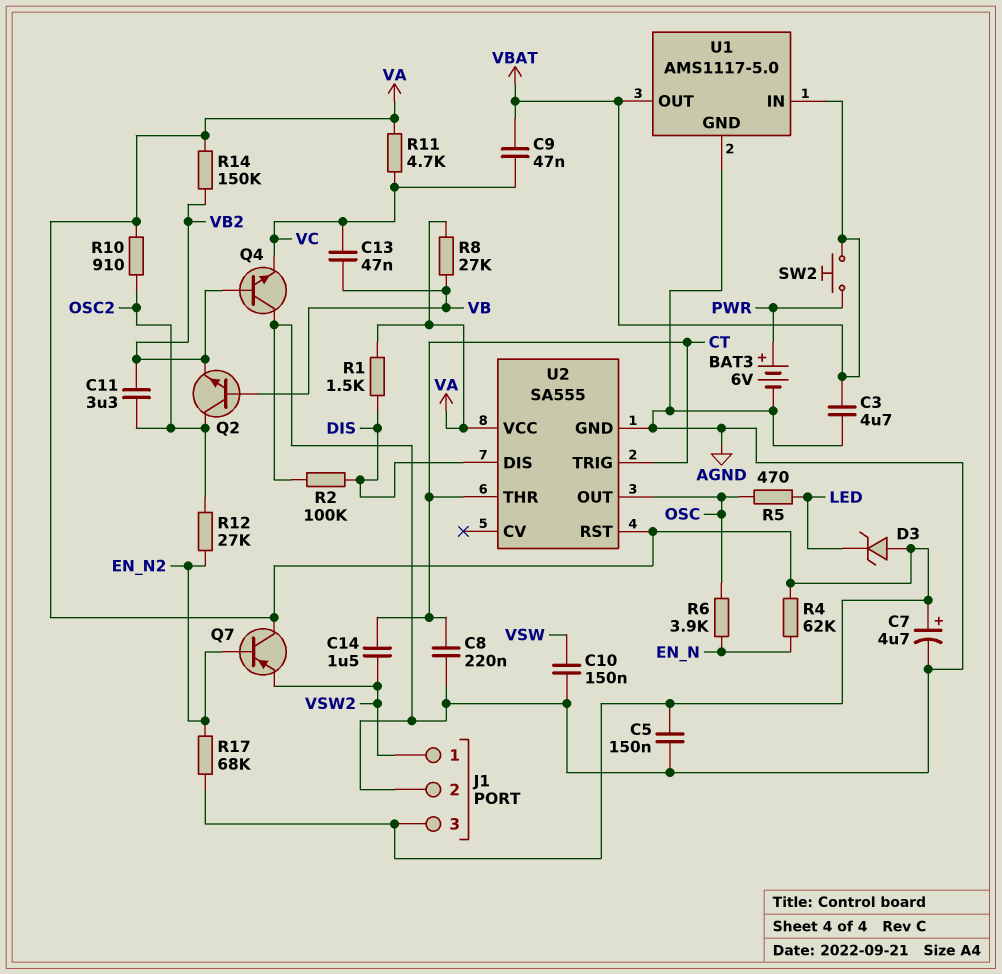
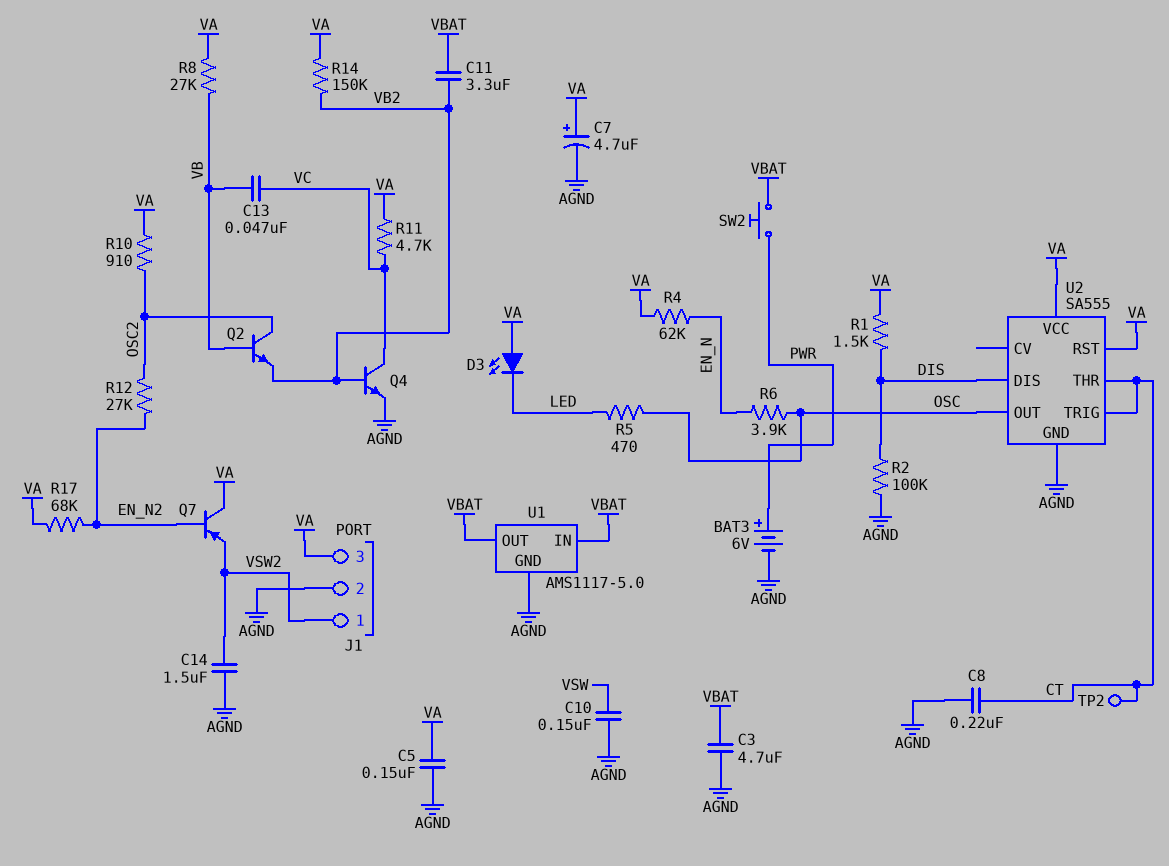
C9: 47nF (VBAT, VC) -> none
C11: 3.3uF (OSC2, VB2) -> 3.3uF (VB2, VBAT)
C14: 1.5uF (CT, VSW2) -> 1.5uF (AGND, VSW2)
D3: zener (A VA, K LED) -> LED (A VA, K LED)
Q4: NPN (B VB2, C AGND, E VC) -> NPN (B VB2, C VC, E AGND)
TP2: none -> test point (CT)

